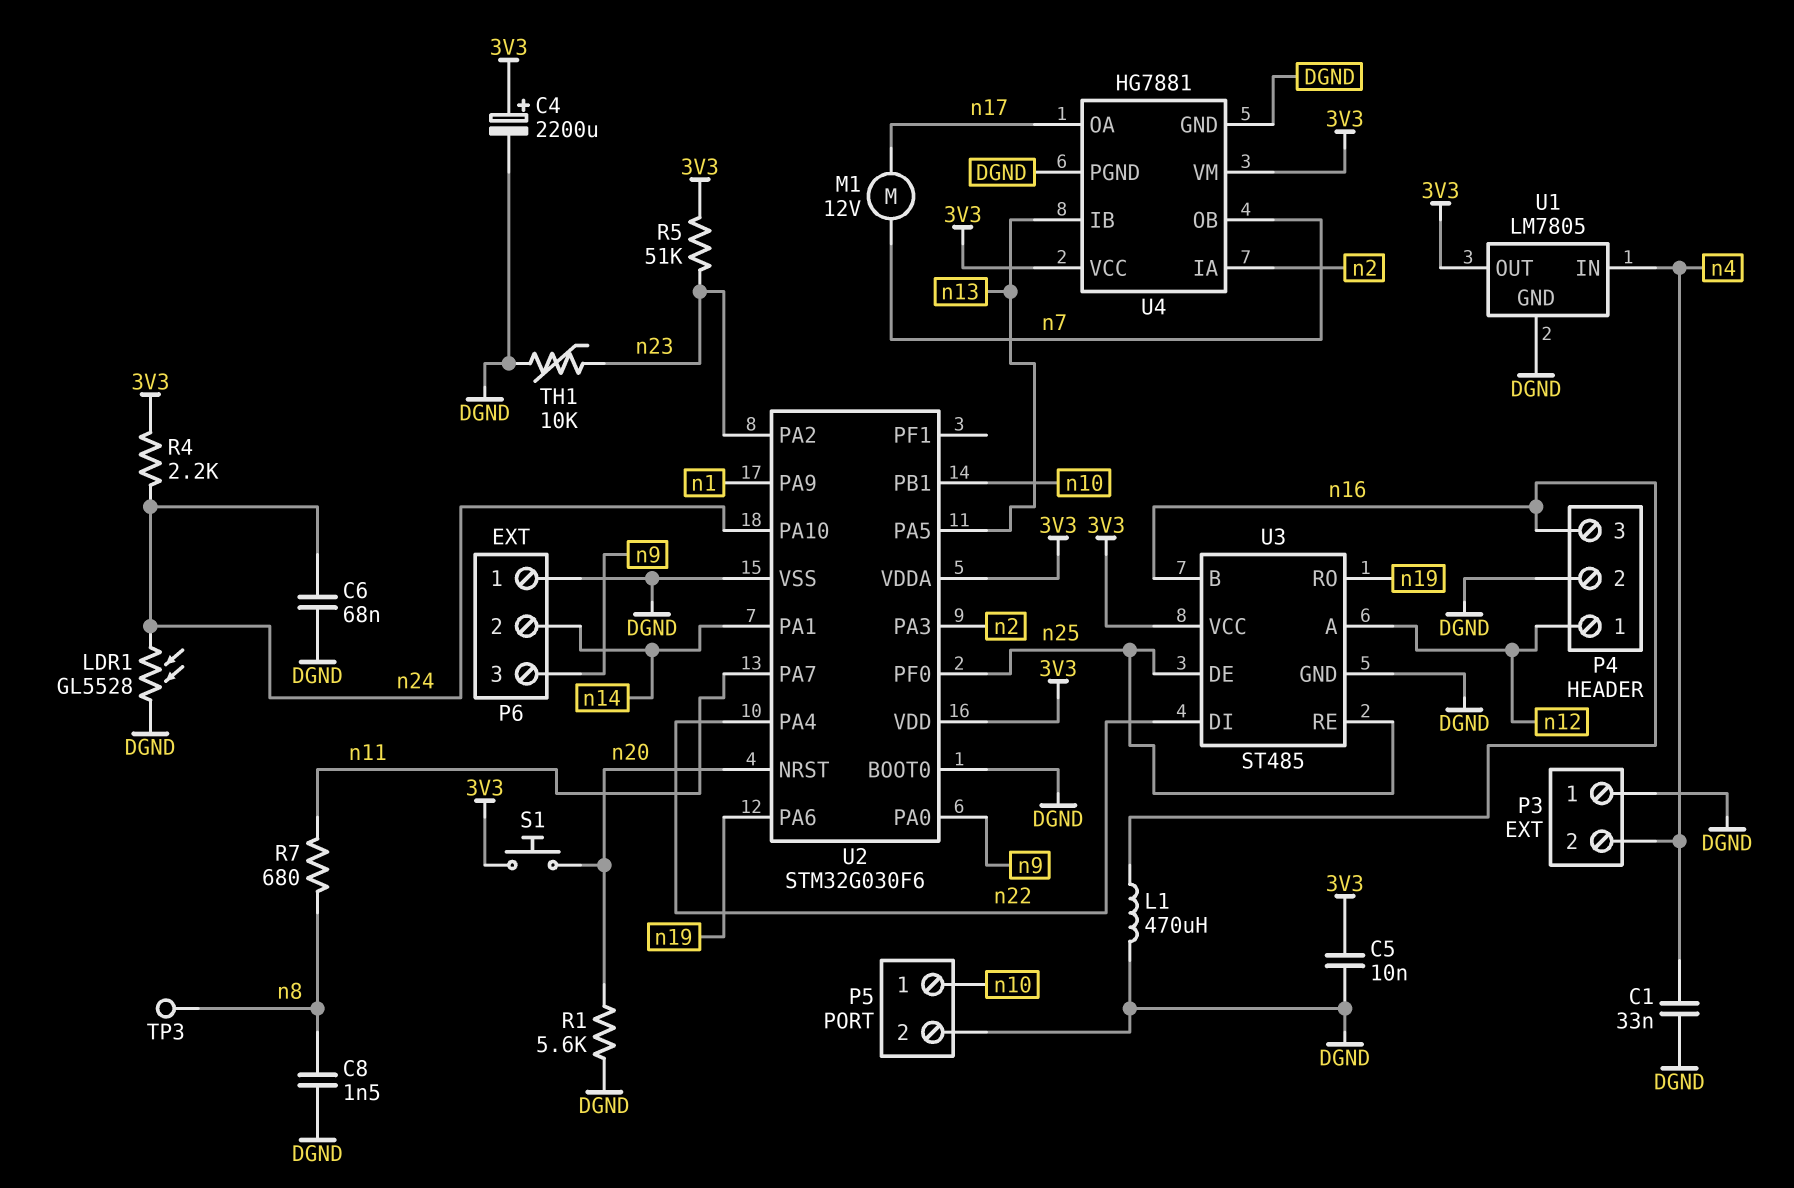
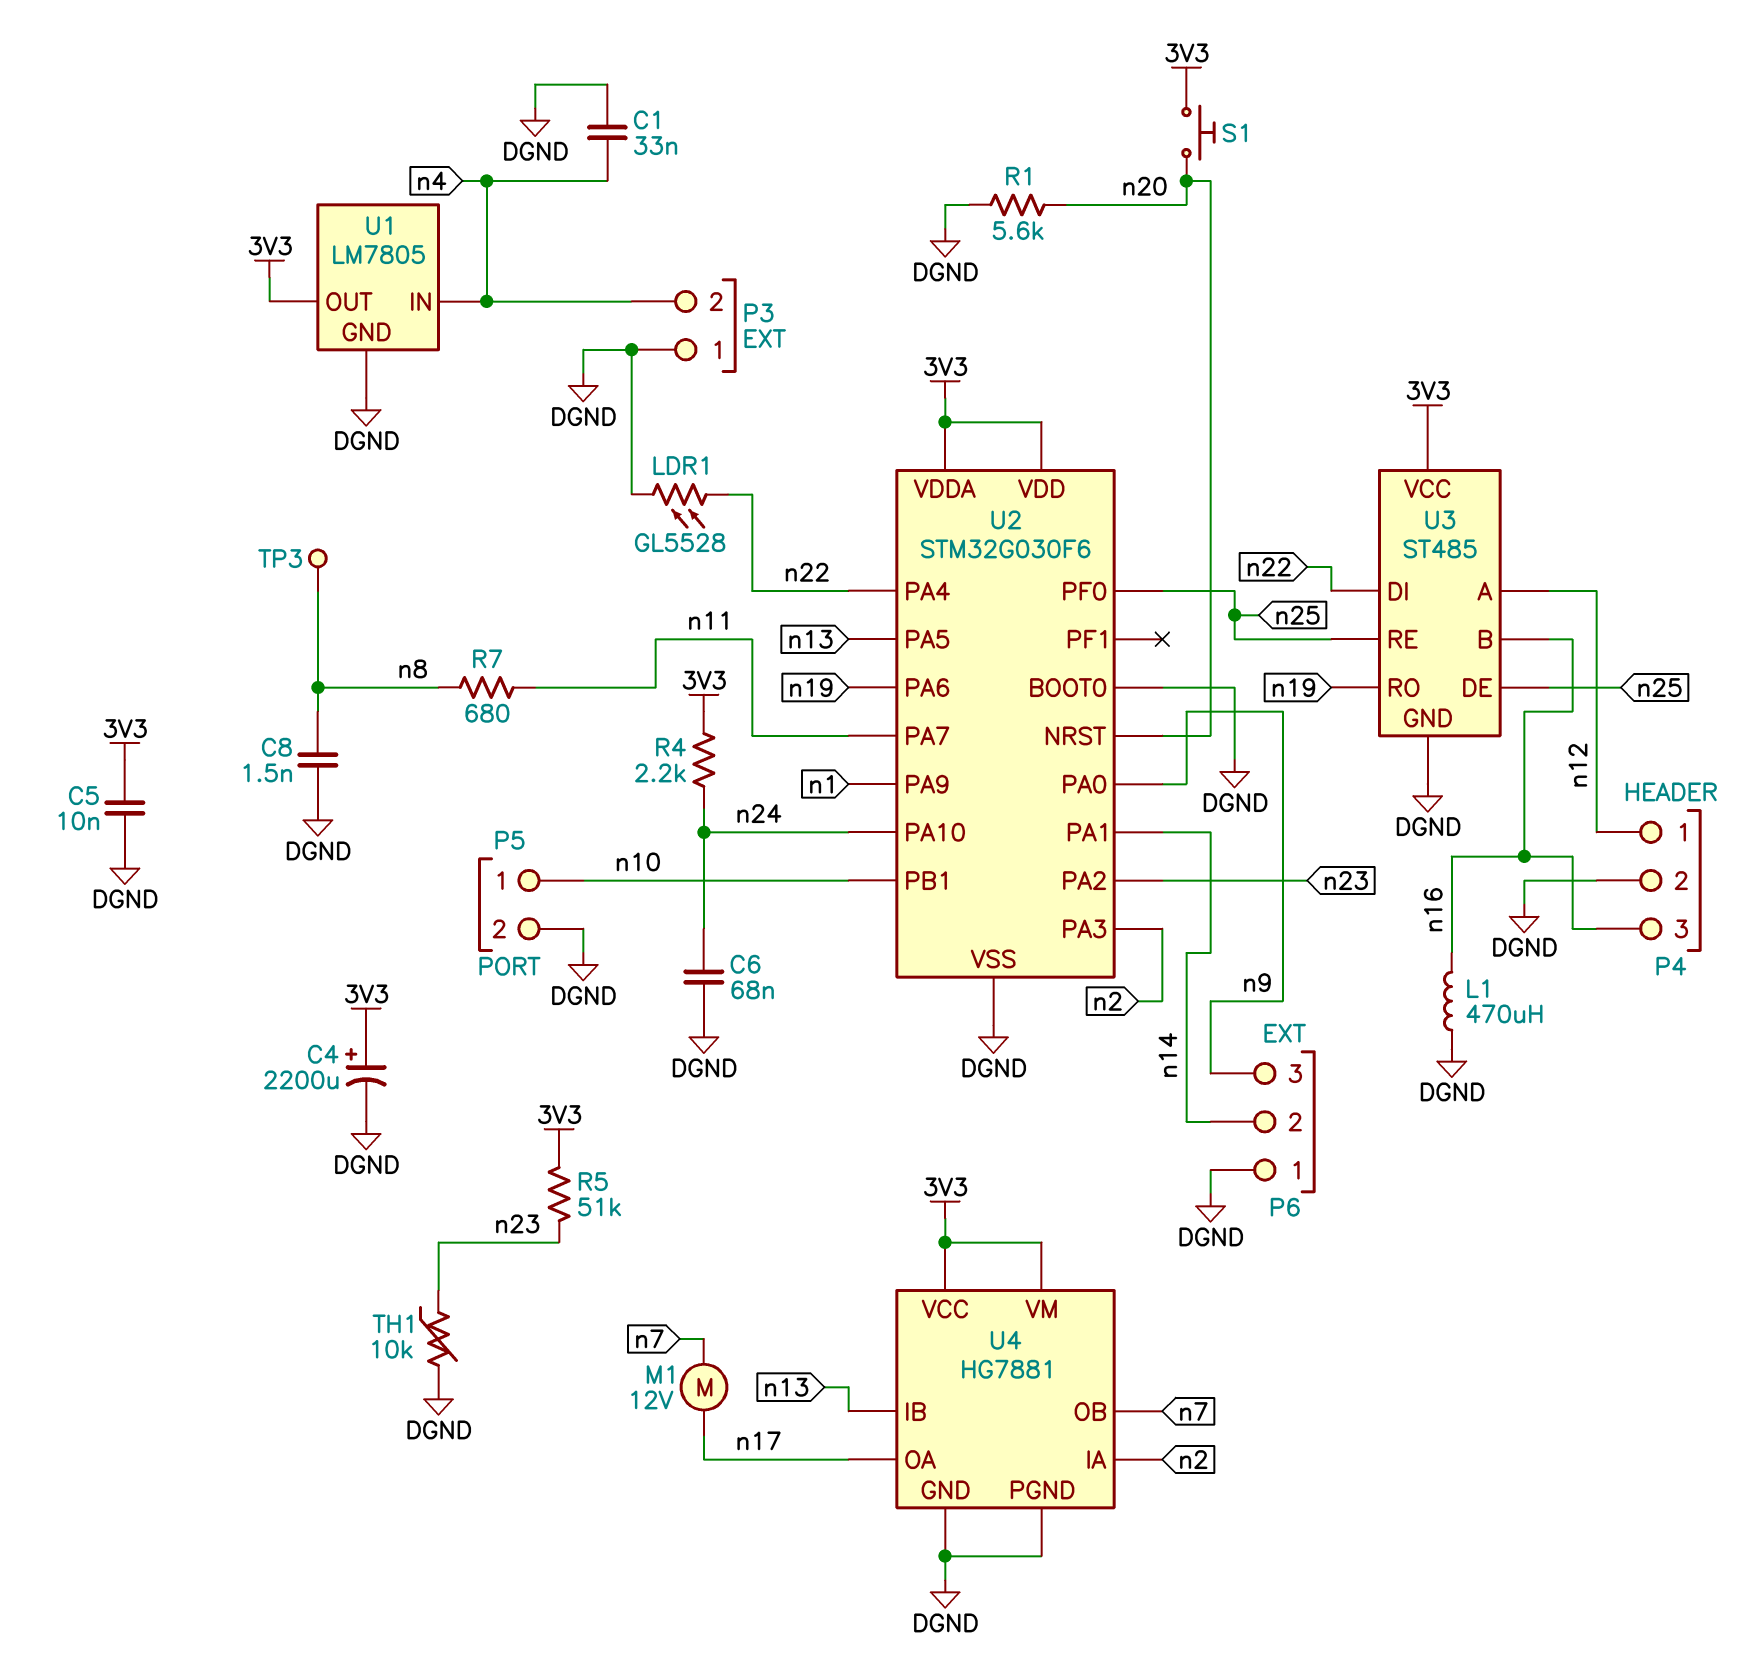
LDR1: GL5528 (DGND, n24) -> GL5528 (DGND, n22)

